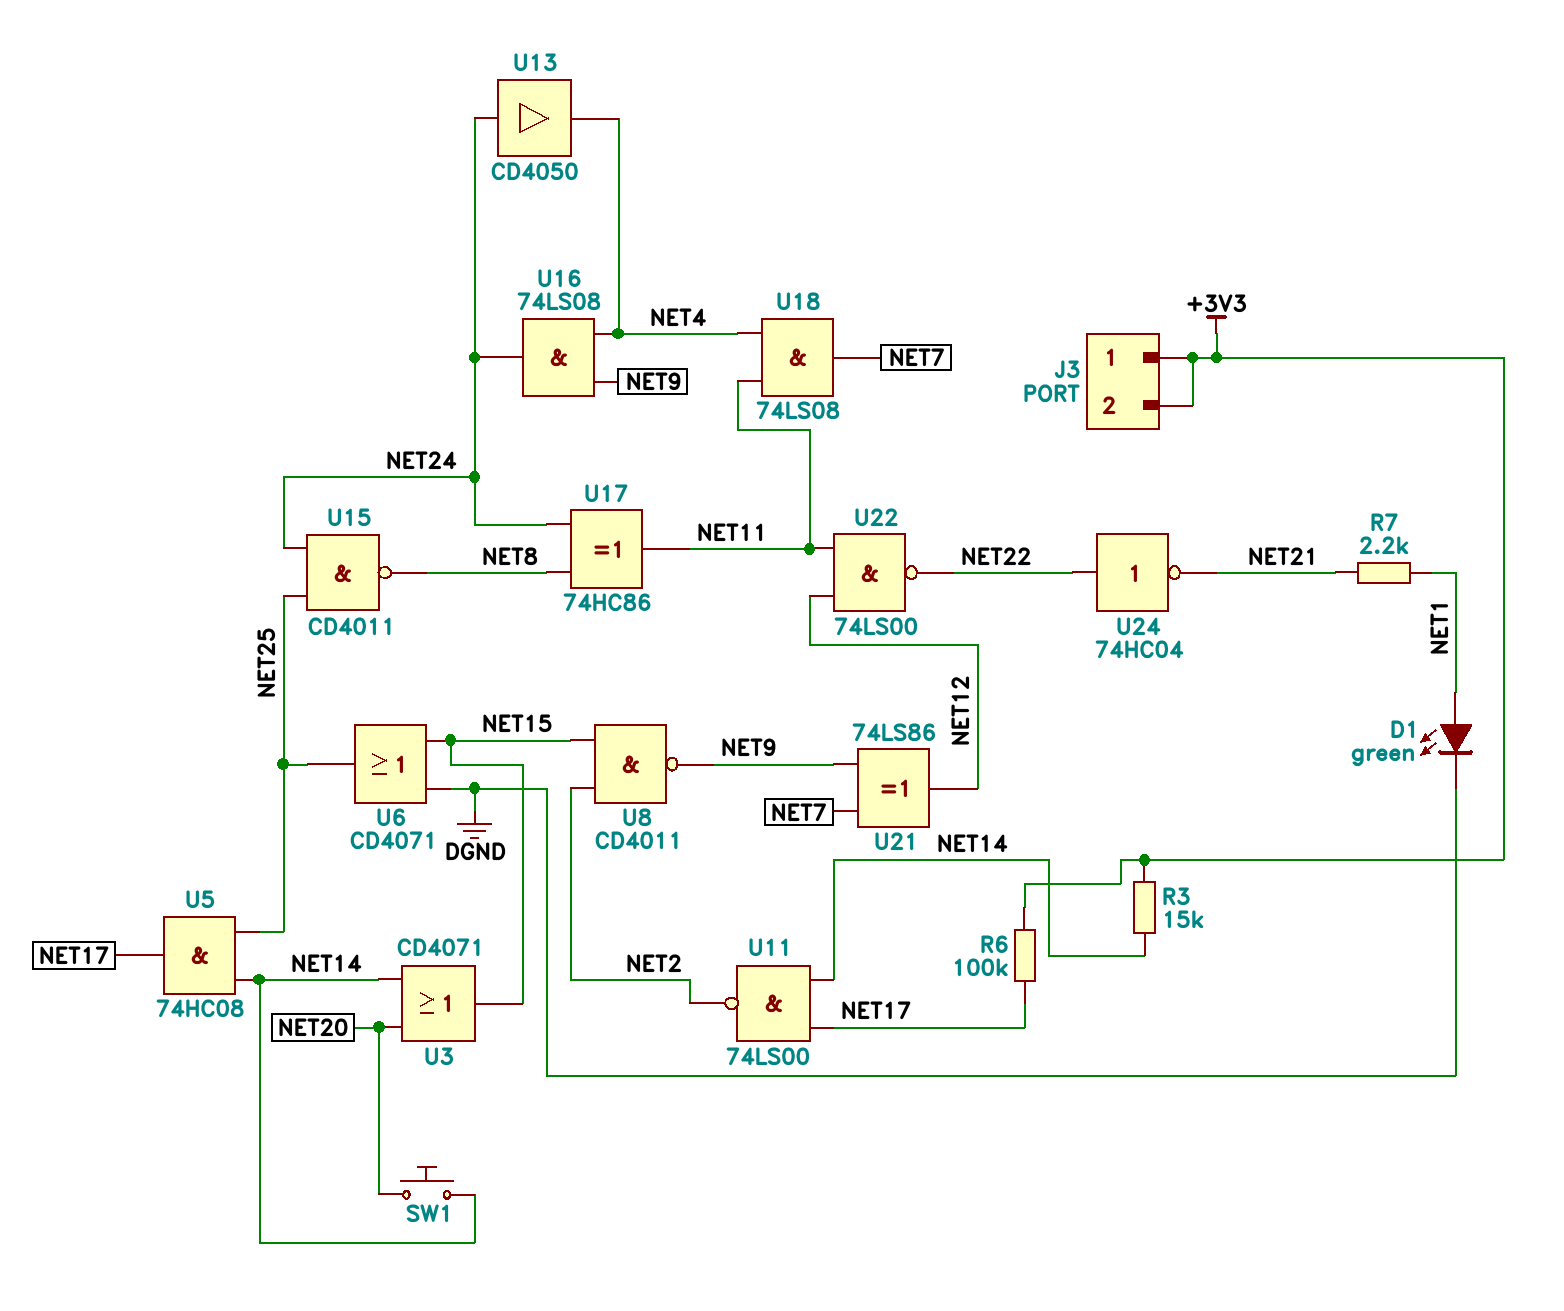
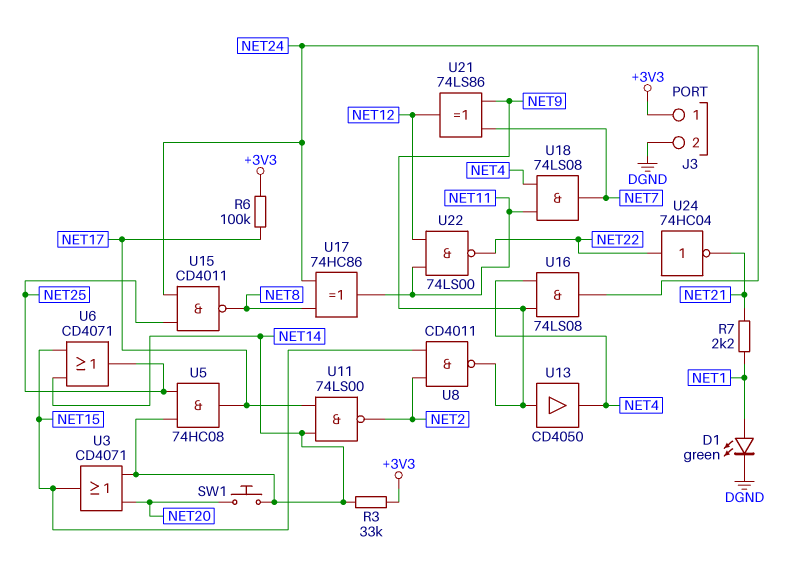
J3 pin 2: +3V3 -> DGND
R3: 15k (+3V3, NET14) -> 33k (+3V3, NET14)
U6: OR CD4071 (in DGND, in NET15, out NET25) -> OR CD4071 (in NET14, in NET15, out NET25)
U13: buffer CD4050 (in NET24, out NET4) -> buffer CD4050 (in NET9, out NET4)

